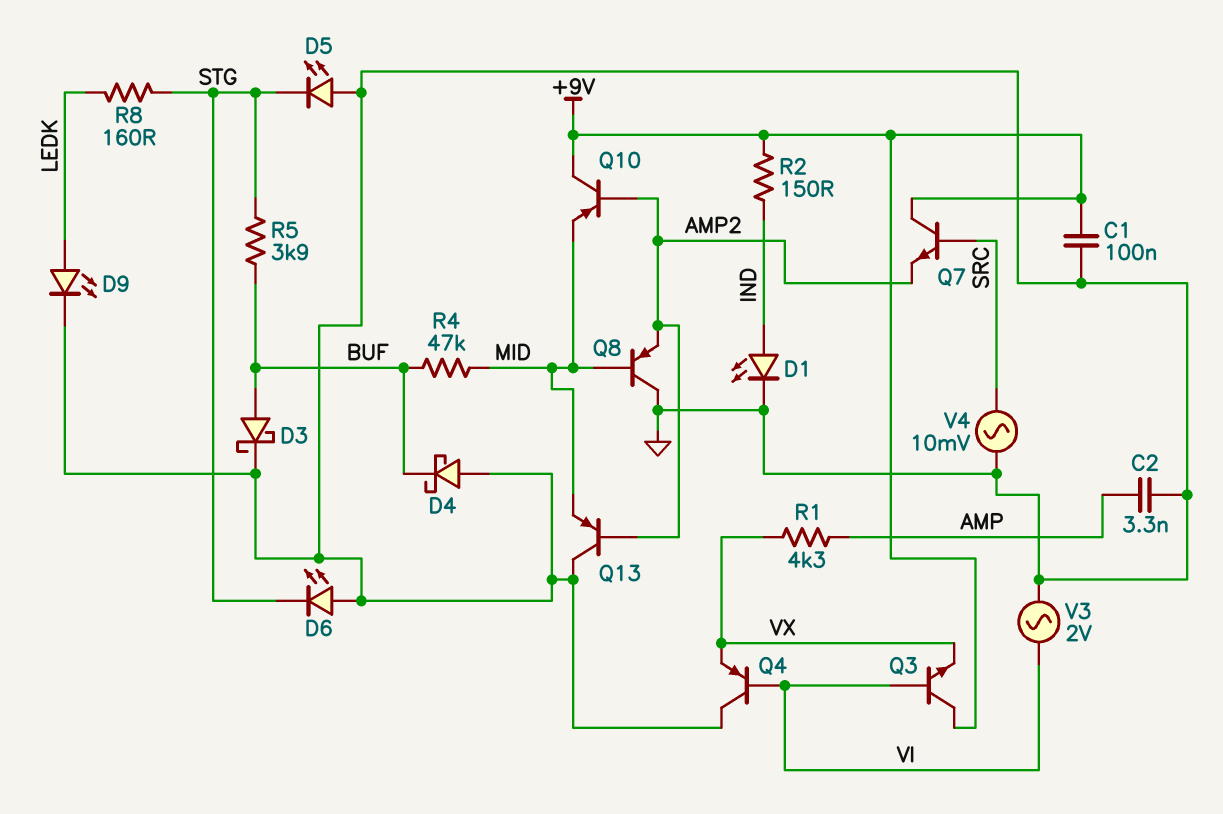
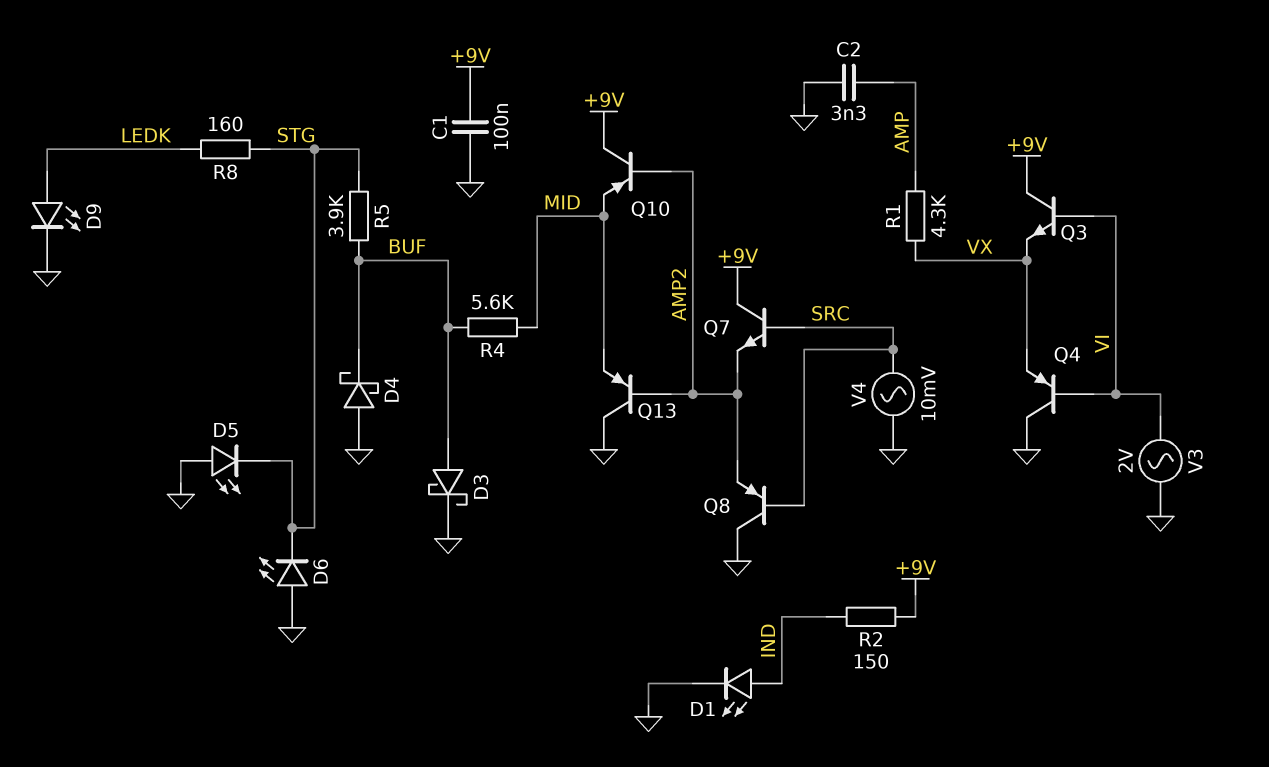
Q8: PNP (B MID, C GND, E AMP2) -> PNP (B SRC, C GND, E AMP2)
R4: 47k (BUF, MID) -> 5.6k (BUF, MID)

